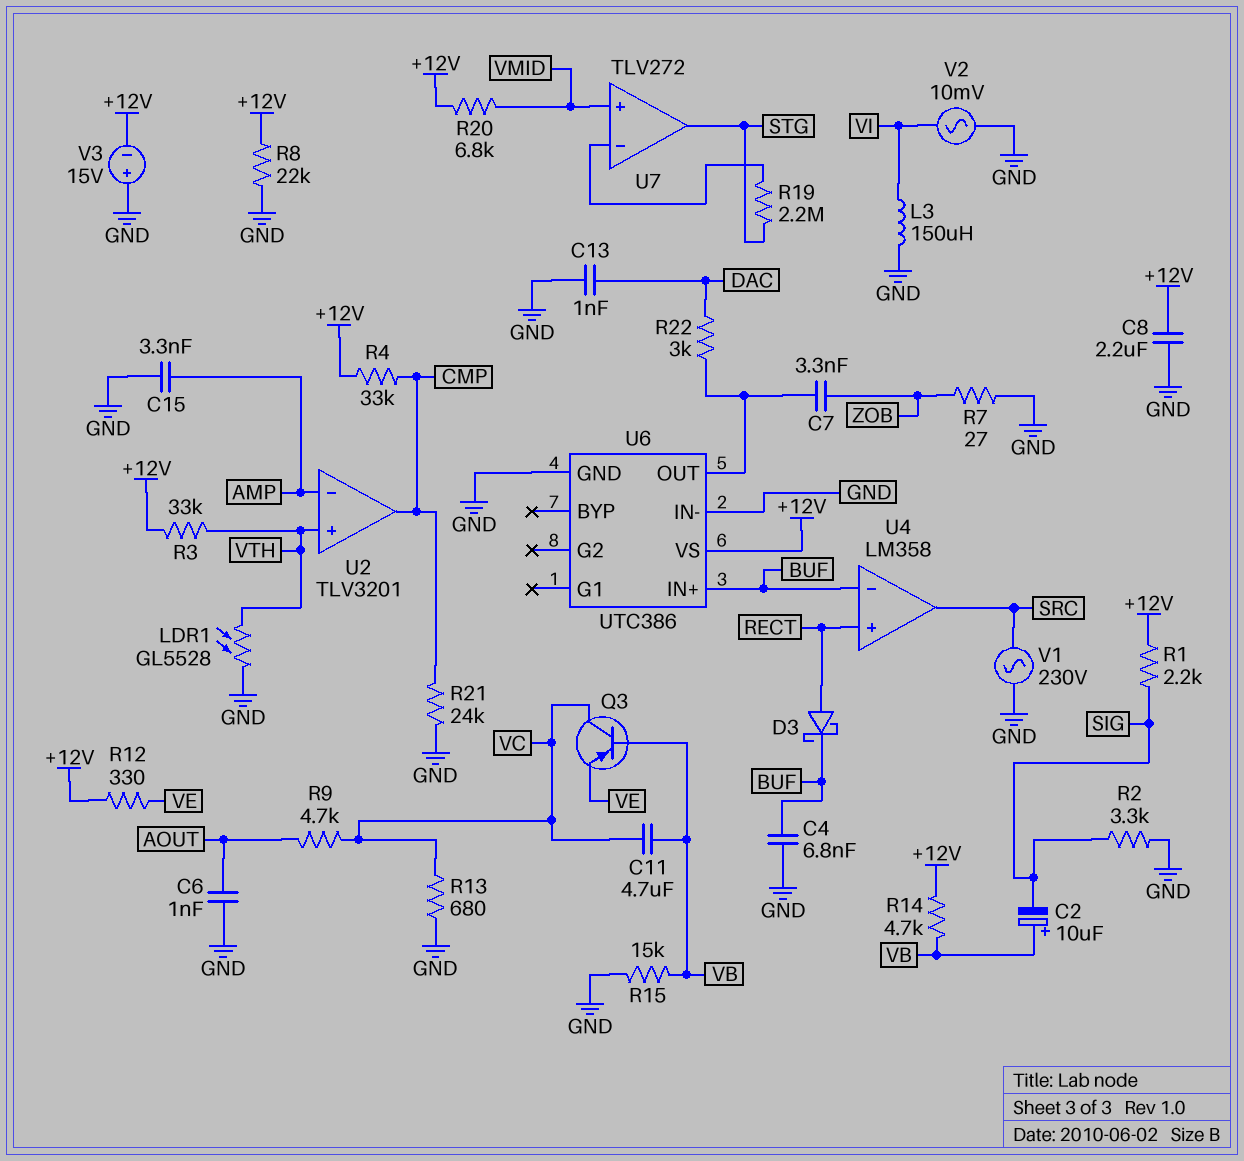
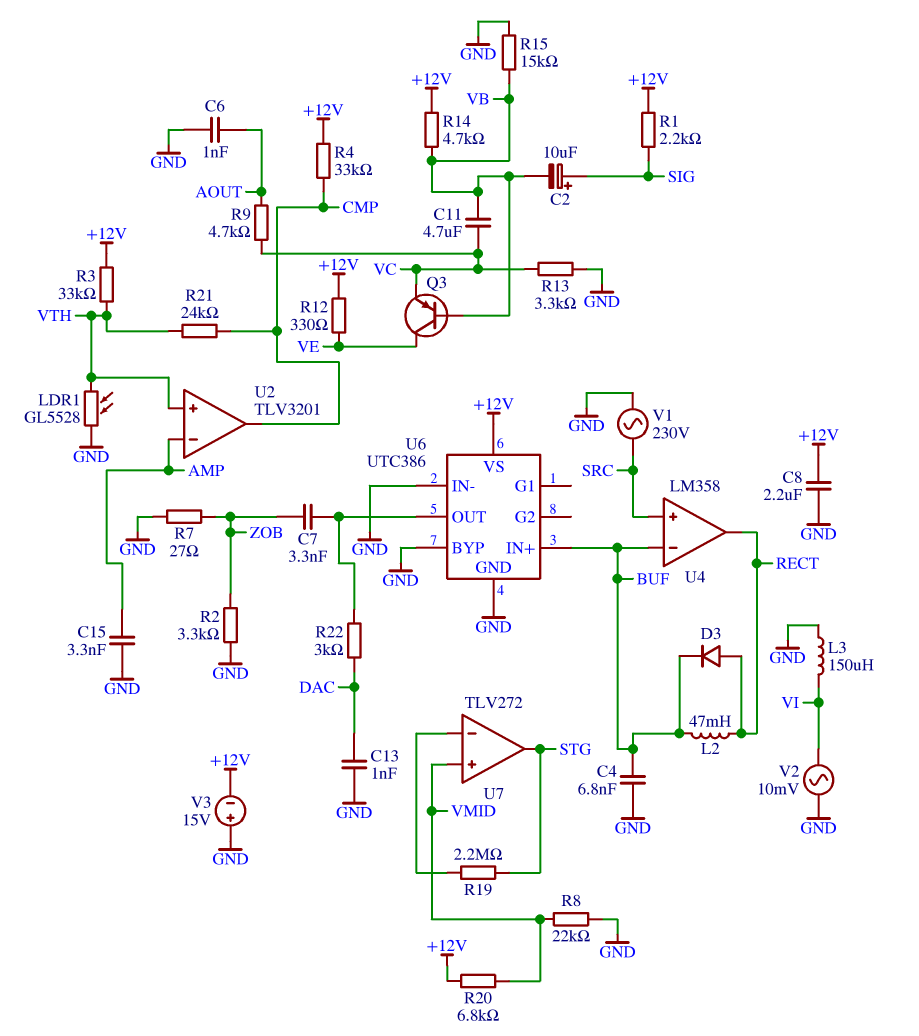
C2: 10uF (plus VB, minus SIG) -> 10uF (plus SIG, minus VB)
D3: schottky (A RECT, K BUF) -> diode (A RECT, K BUF)
L2: none -> 47mH (BUF, RECT)
Q3: PNP (B VB, C VC, E VE) -> PNP (B VB, C VE, E VC)
R2: 3.3k (GND, SIG) -> 3.3k (GND, ZOB)
R8: 22k (+12V, GND) -> 22k (GND, VMID)
R13: 680 (GND, VC) -> 3.3k (GND, VC)
R21: 24k (CMP, GND) -> 24k (CMP, VTH)
U4 pin in+: RECT -> SRC
U4 pin out: SRC -> RECT
U6 pin BYP: none -> GND

